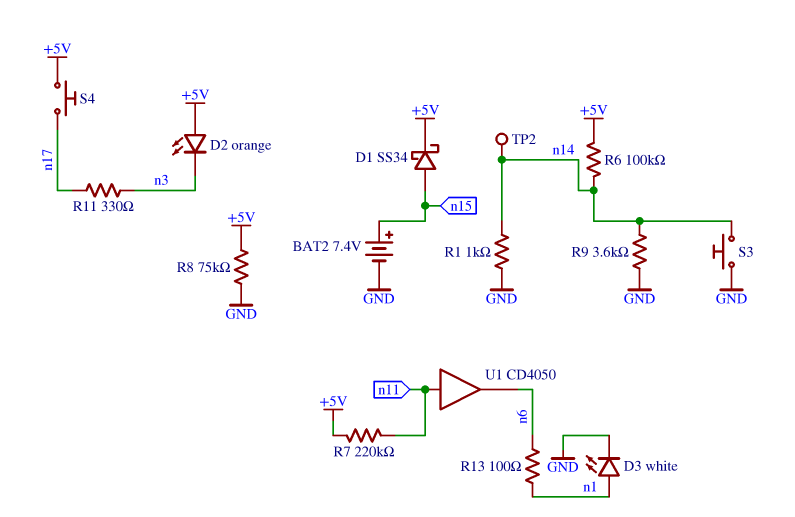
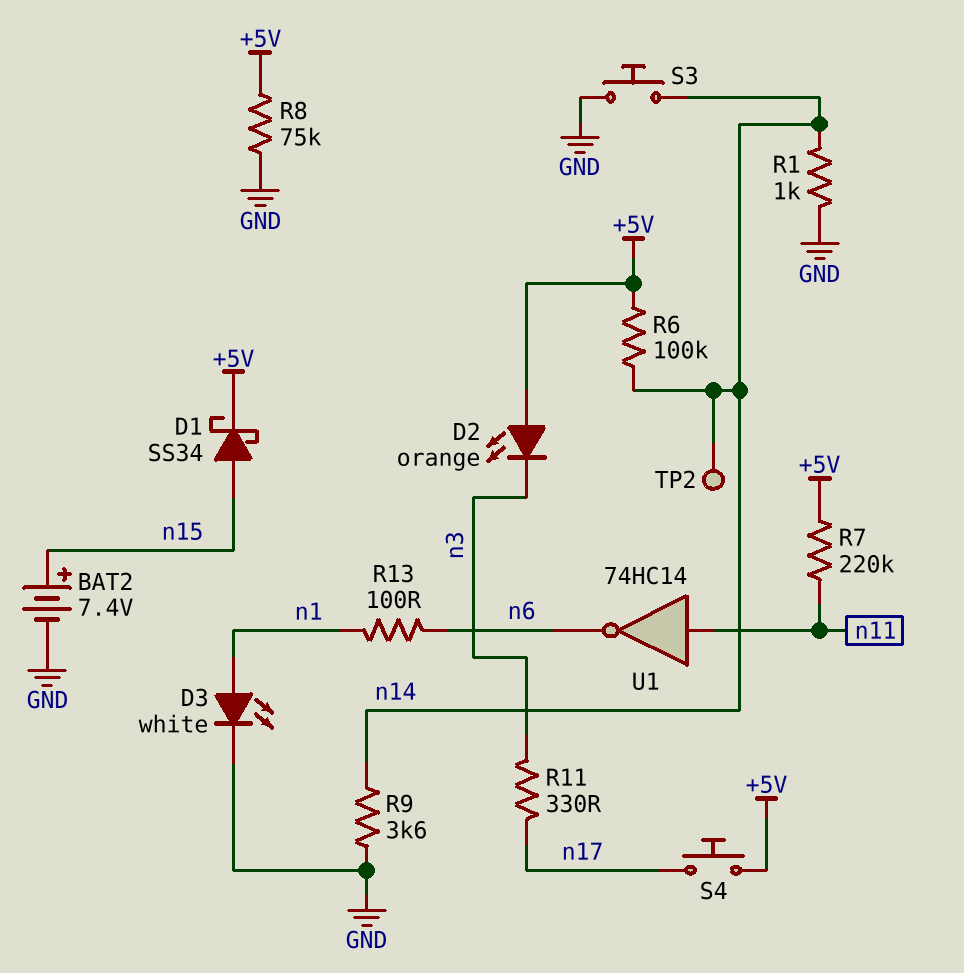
U1: buffer CD4050 (in n11, out n6) -> NOT 74HC14 (in n11, out n6)

